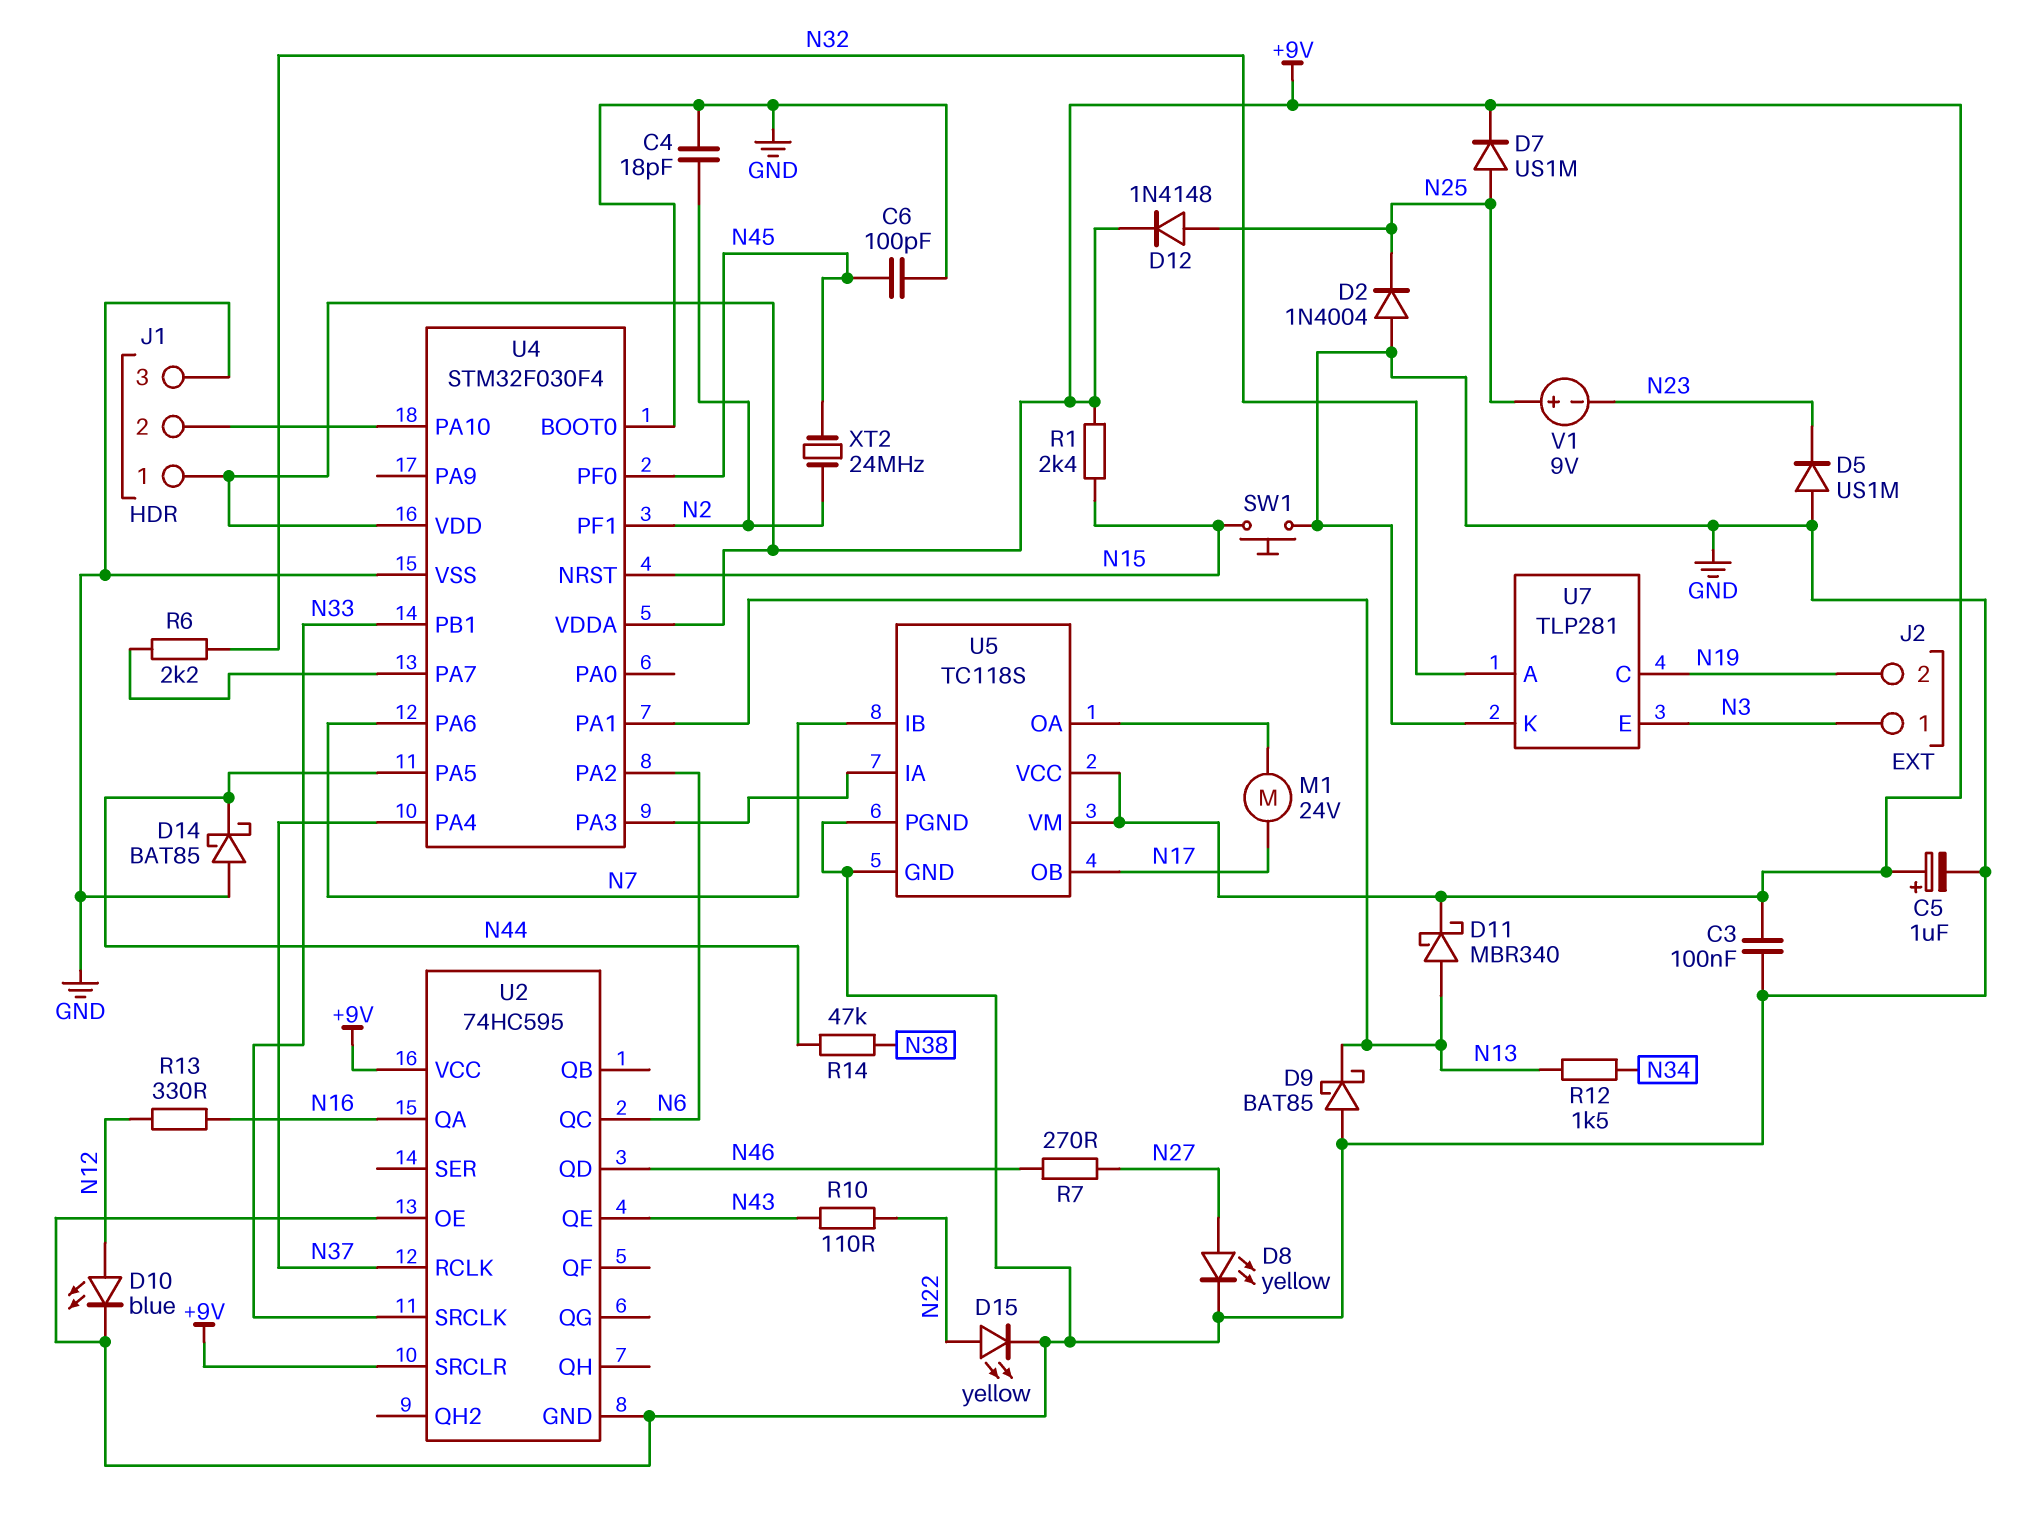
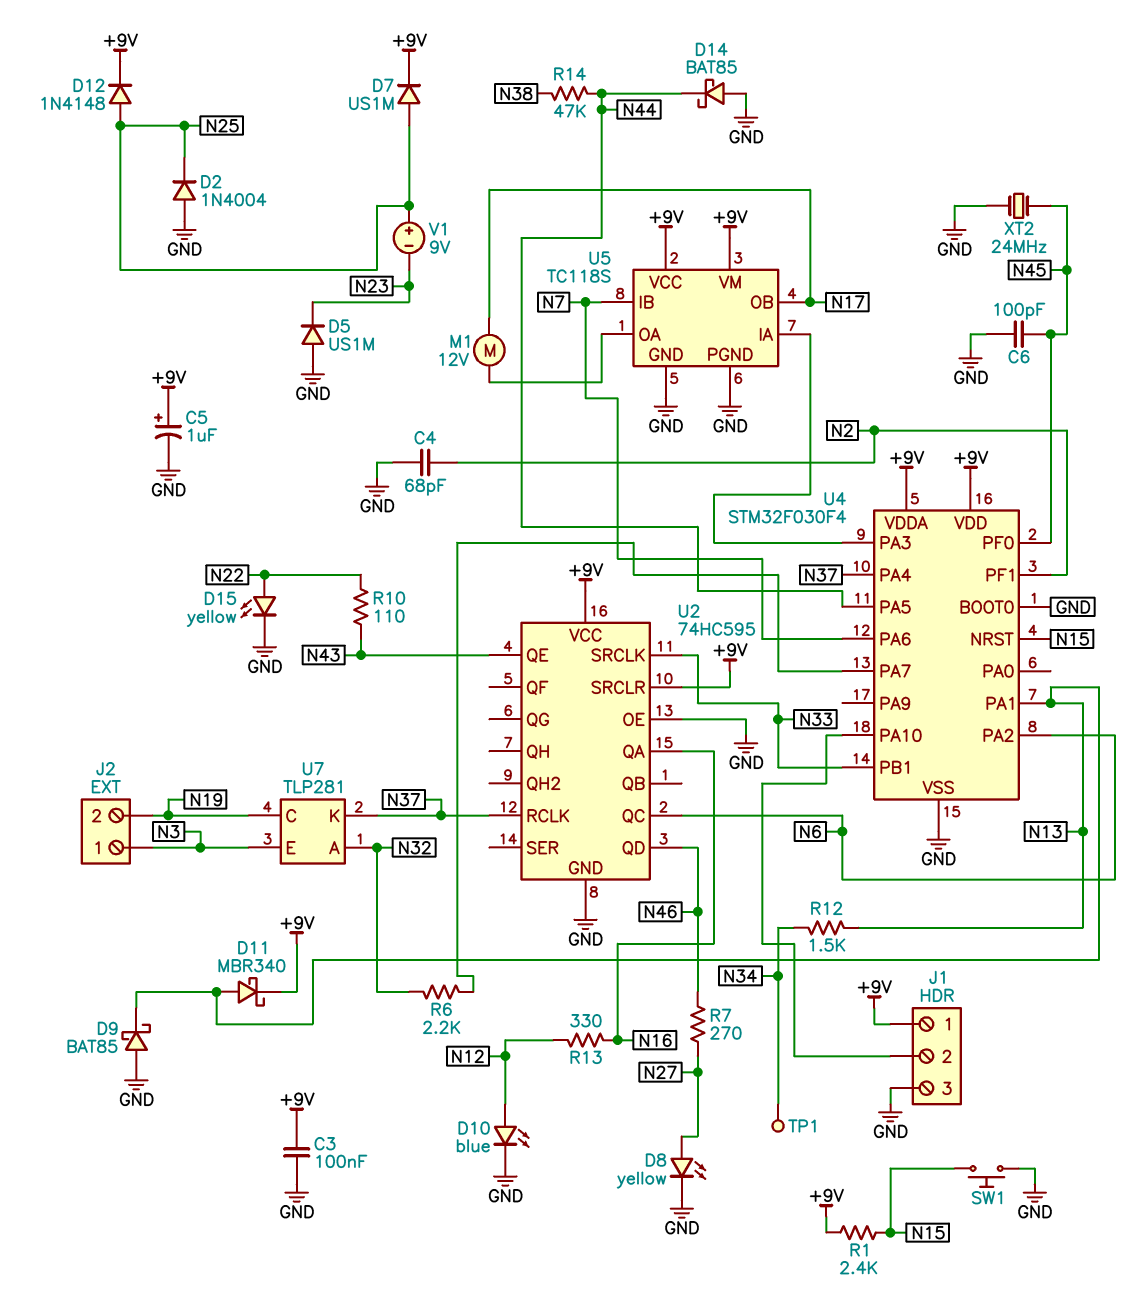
C4: 18pF (GND, N2) -> 68pF (GND, N2)
M1: motor 24V (N17, U5/OA) -> motor 12V (N17, U5/OA)
TP1: none -> test point (N34)
U7 pin K: GND -> N37
XT2: 24MHz (N2, N45) -> 24MHz (GND, N45)

